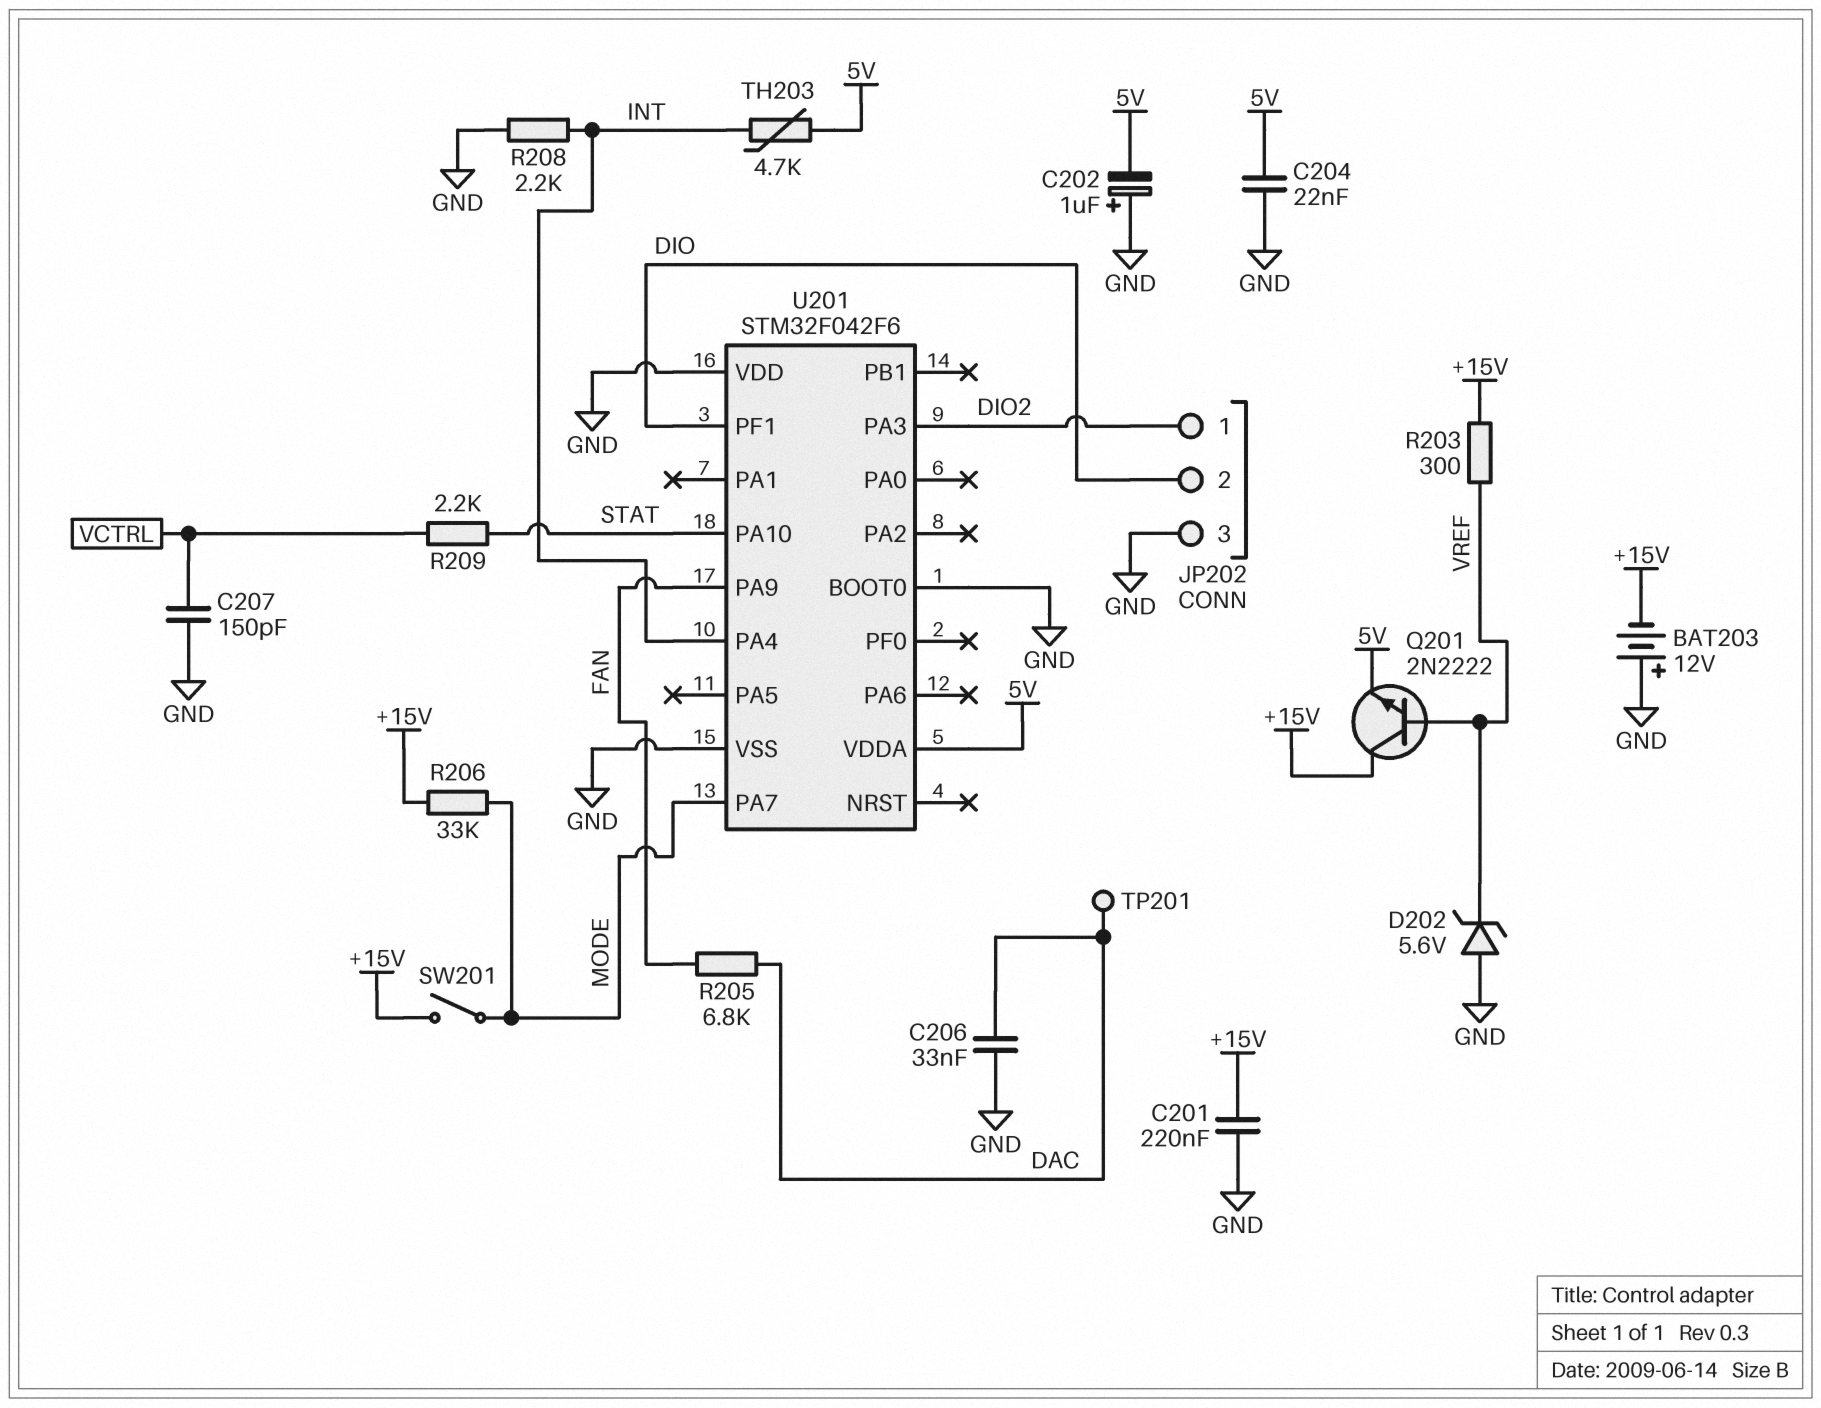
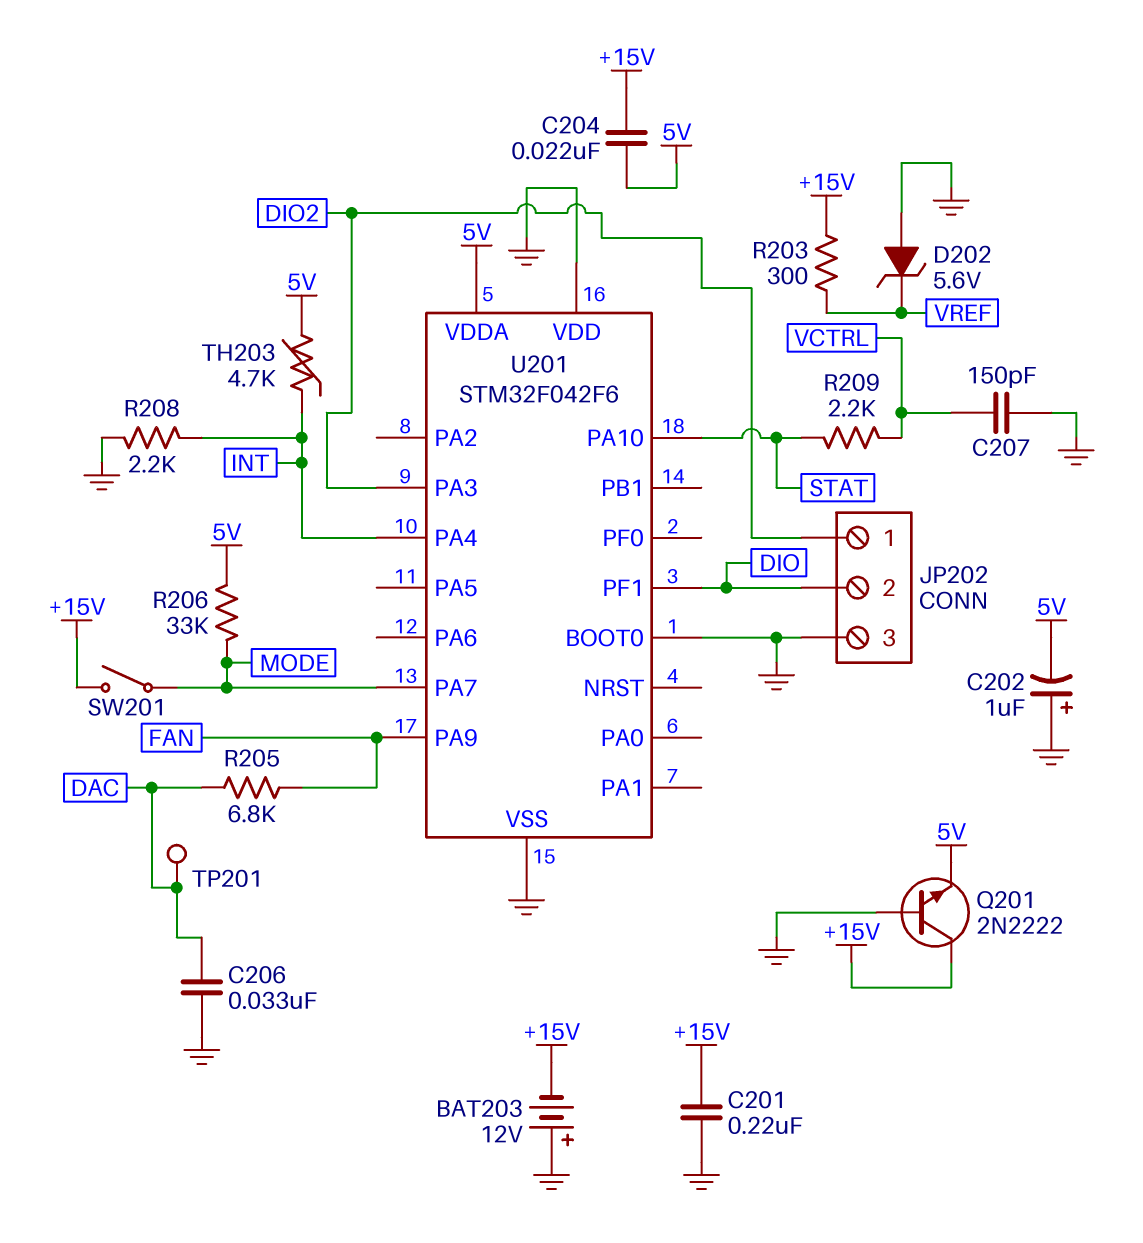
C204: 22nF (5V, GND) -> 22nF (+15V, 5V)
Q201: NPN 2N2222 (B VREF, C +15V, E 5V) -> NPN 2N2222 (B GND, C +15V, E 5V)
R206: 33k (+15V, MODE) -> 33k (5V, MODE)

